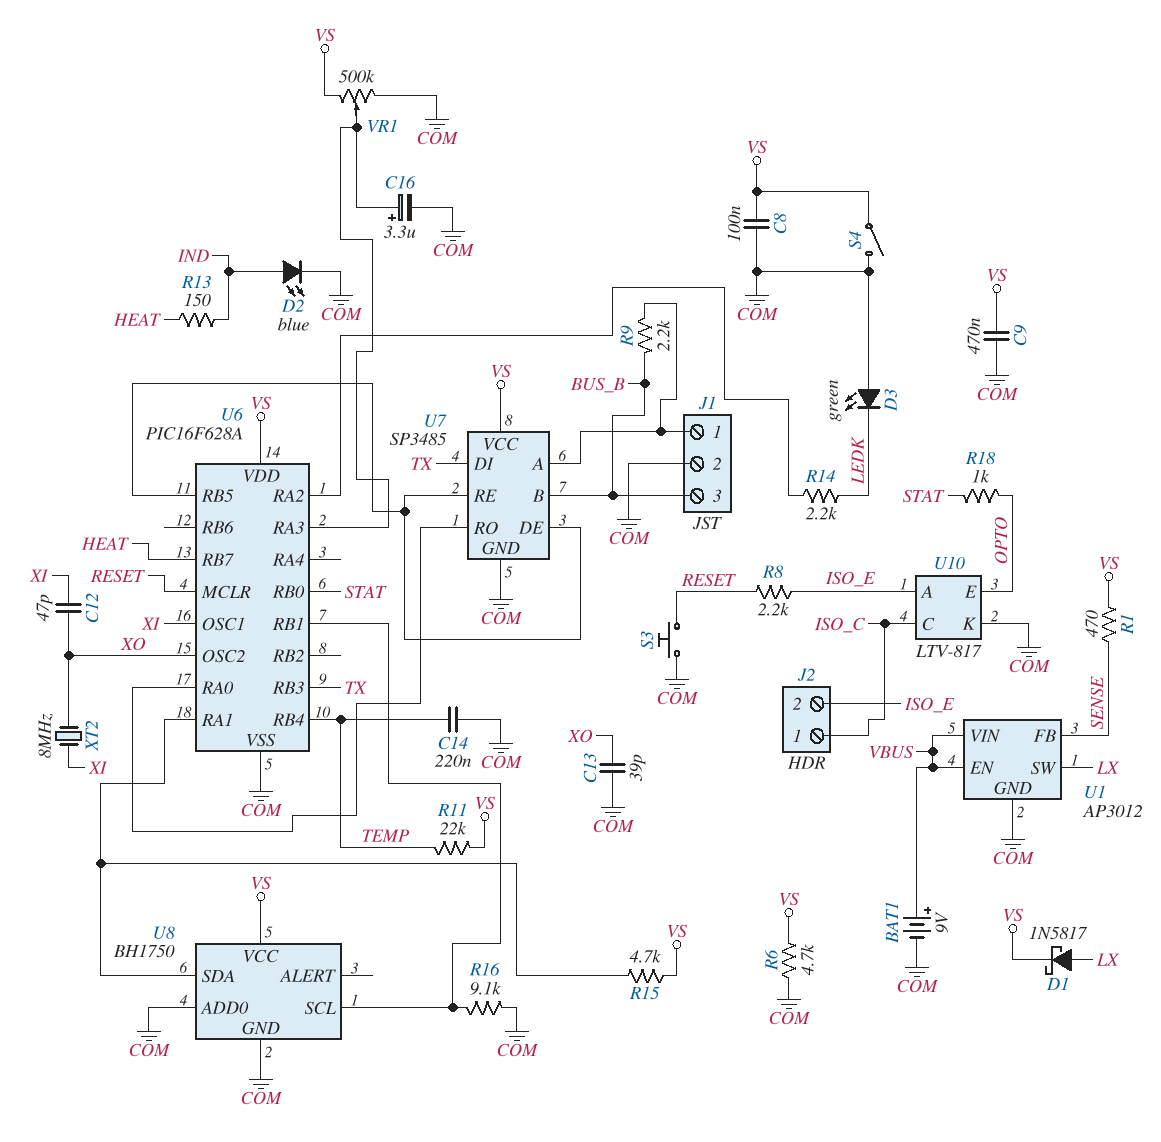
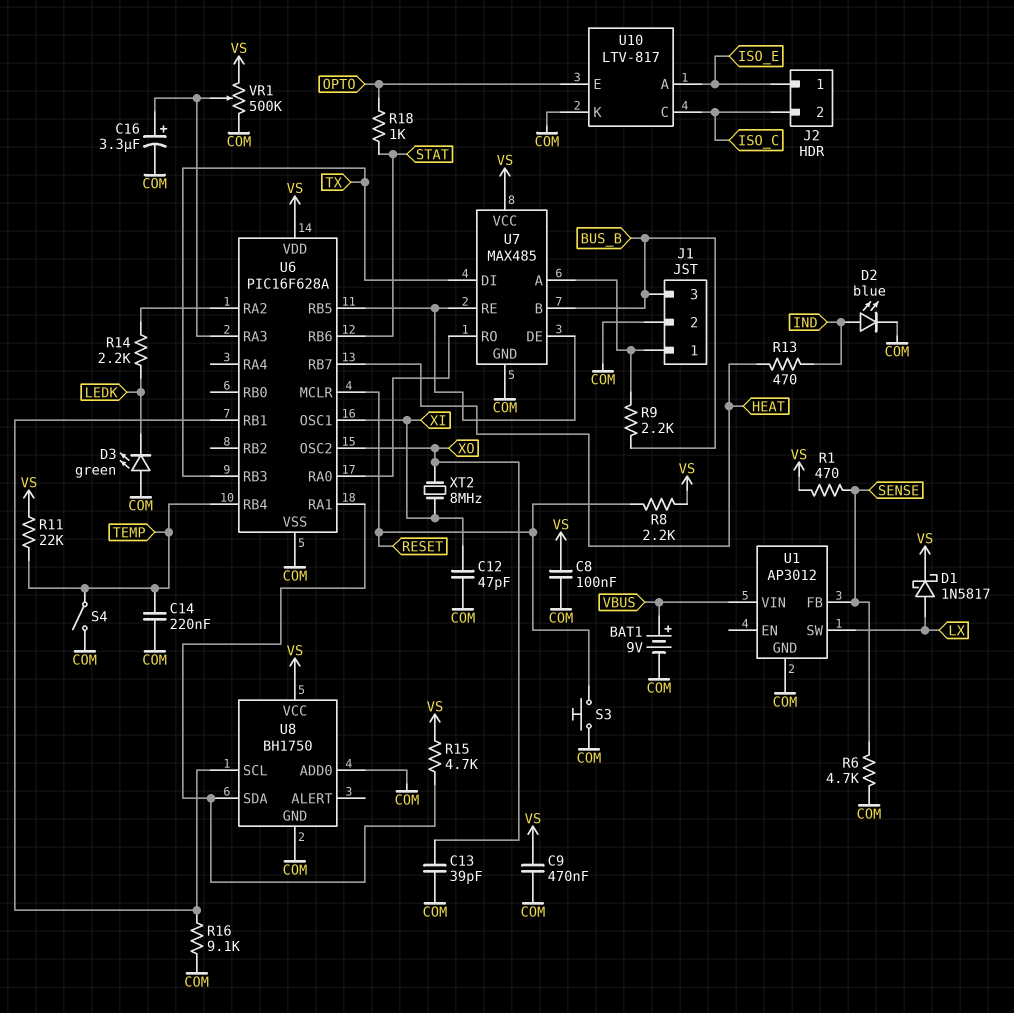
C12: 47pF (XI, XO) -> 47pF (COM, XI)
J2 pin 1: ISO_C -> ISO_E
J2 pin 2: ISO_E -> ISO_C
R6: 4.7k (COM, VS) -> 4.7k (COM, SENSE)
R8: 2.2k (ISO_E, RESET) -> 2.2k (RESET, VS)
R13: 150 (HEAT, IND) -> 470 (HEAT, IND)
S4: switch (COM, VS) -> switch (COM, TEMP)
U1 pin EN: VBUS -> none
U6 pin RB0: STAT -> none
U6 pin RB6: none -> STAT
U7: SP3485 -> MAX485

